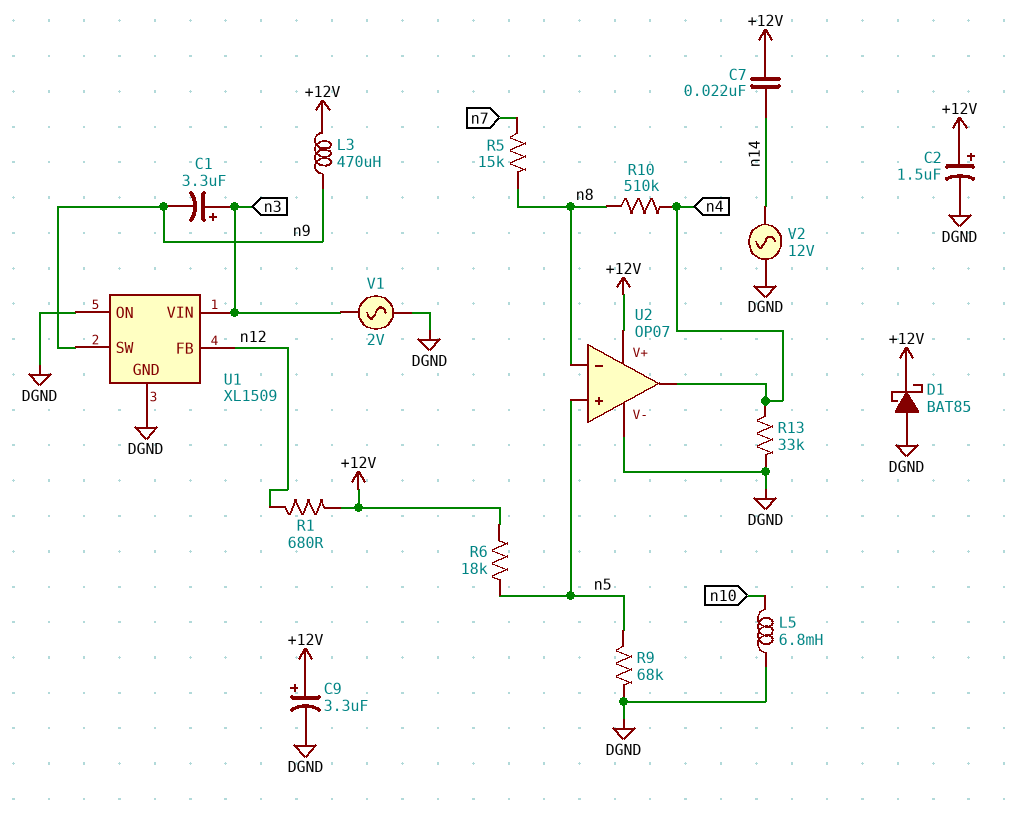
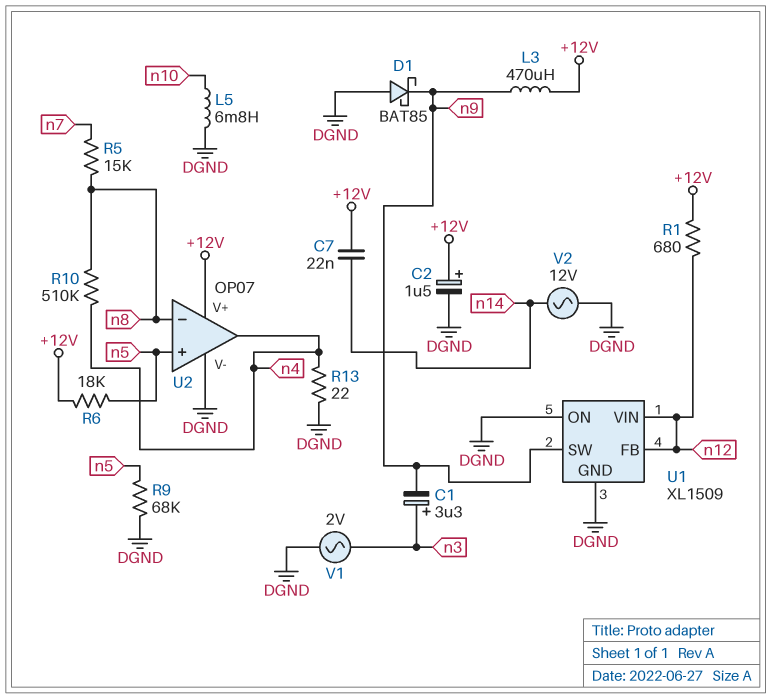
C9: 3.3uF (plus +12V, minus DGND) -> none
D1: schottky BAT85 (A DGND, K +12V) -> schottky BAT85 (A DGND, K n9)
R13: 33k (DGND, n4) -> 22 (DGND, n4)
U1 pin VIN: n3 -> n12

